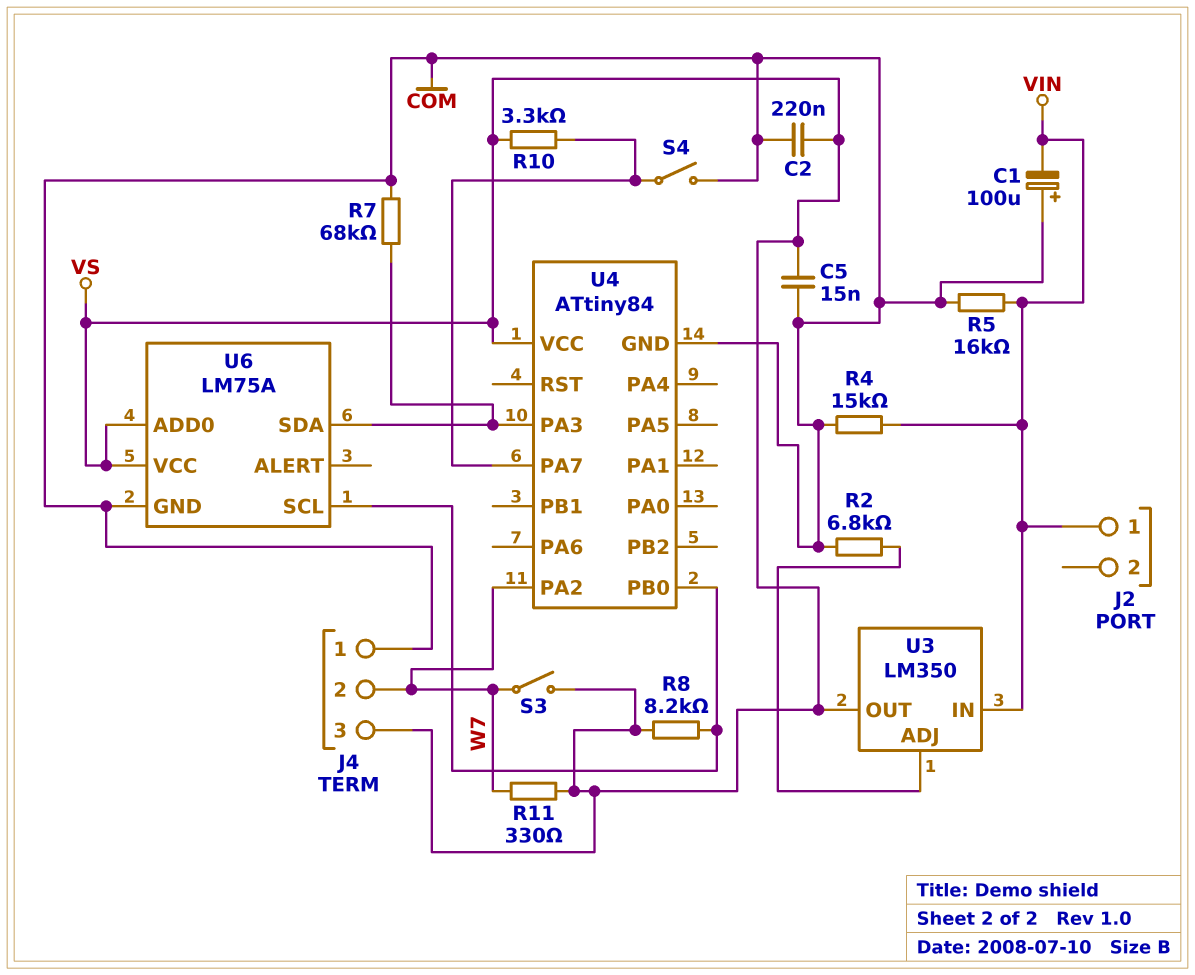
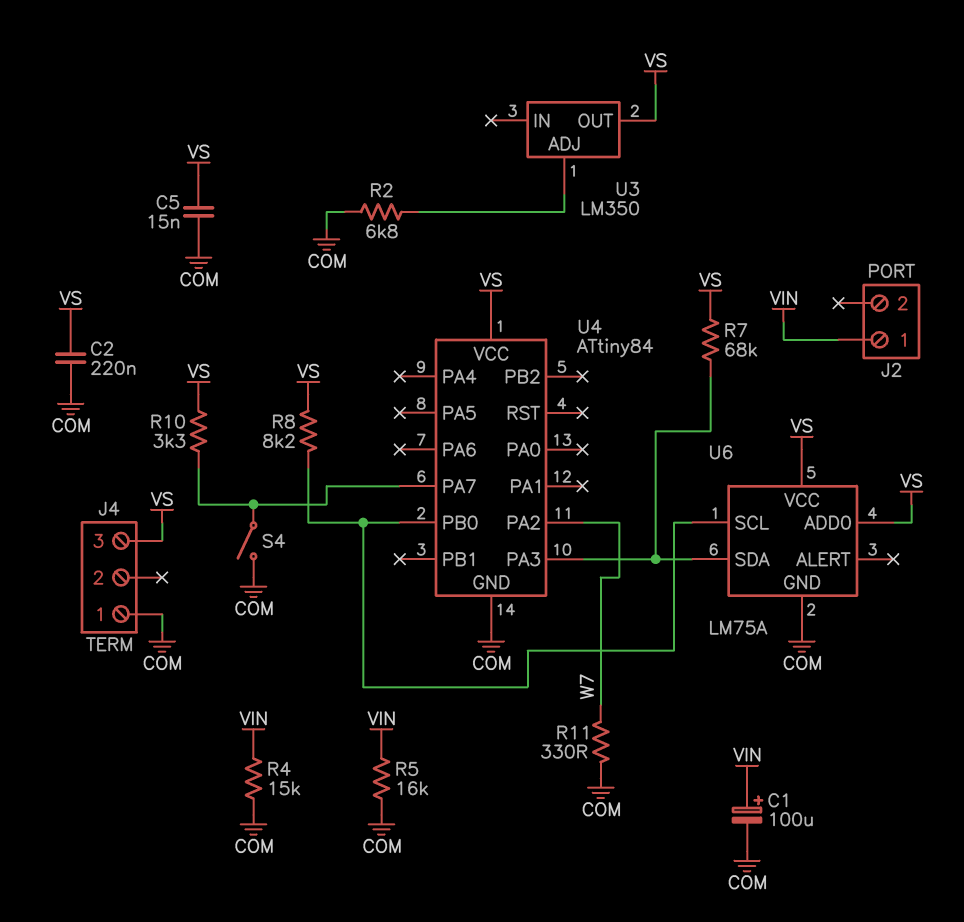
C1: 100uF (plus COM, minus VIN) -> 100uF (plus VIN, minus COM)
J4 pin 2: W7 -> none
R7: 68k (COM, U4/PA3) -> 68k (U4/PA3, VS)
R11: 330 (VS, W7) -> 330 (COM, W7)
S3: switch (VS, W7) -> none
U3 pin IN: VIN -> none

